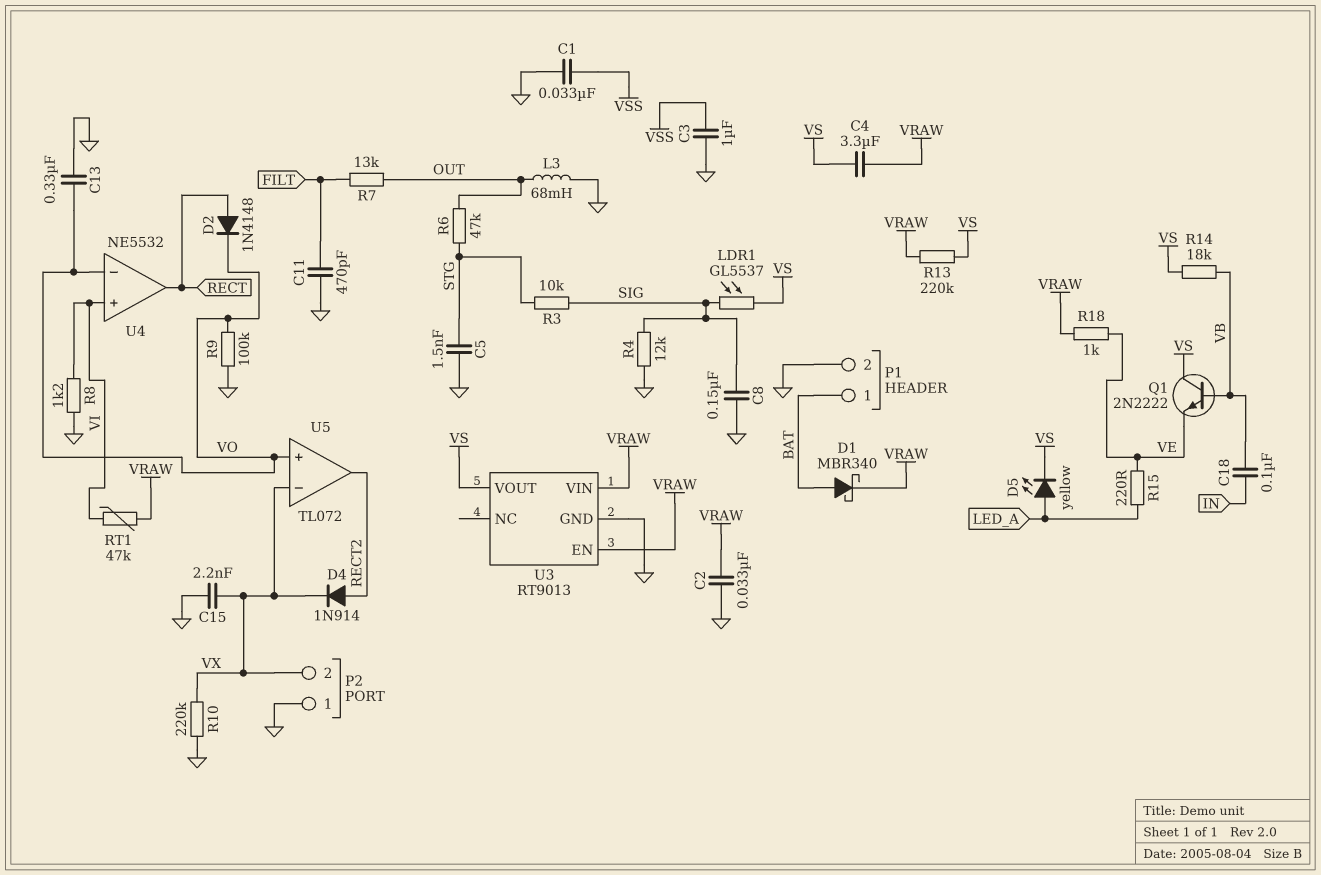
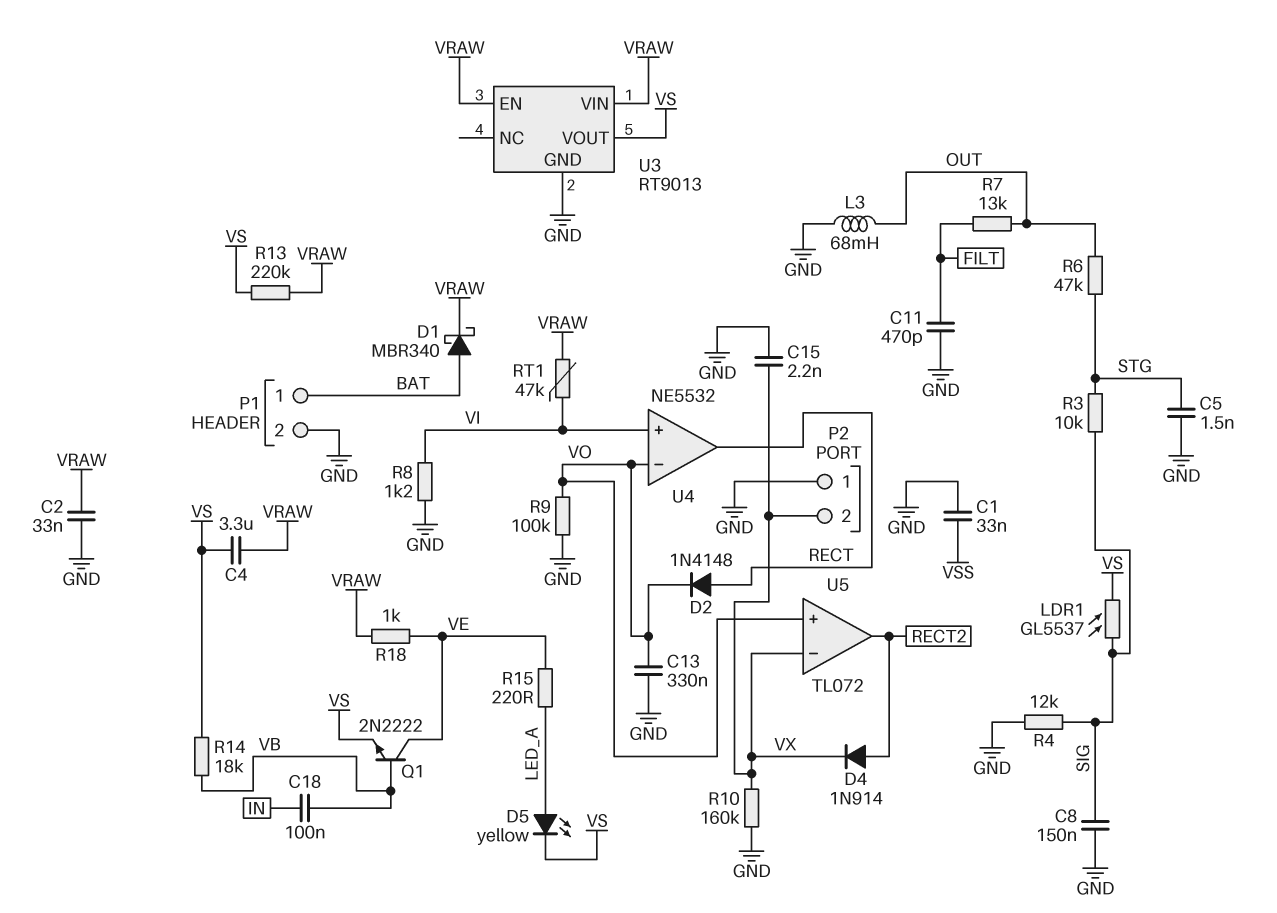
C3: 1uF (GND, VSS) -> none
Q1: NPN 2N2222 (B VB, C VS, E VE) -> NPN 2N2222 (B VB, C VE, E VS)
R10: 220k (GND, VX) -> 160k (GND, VX)

